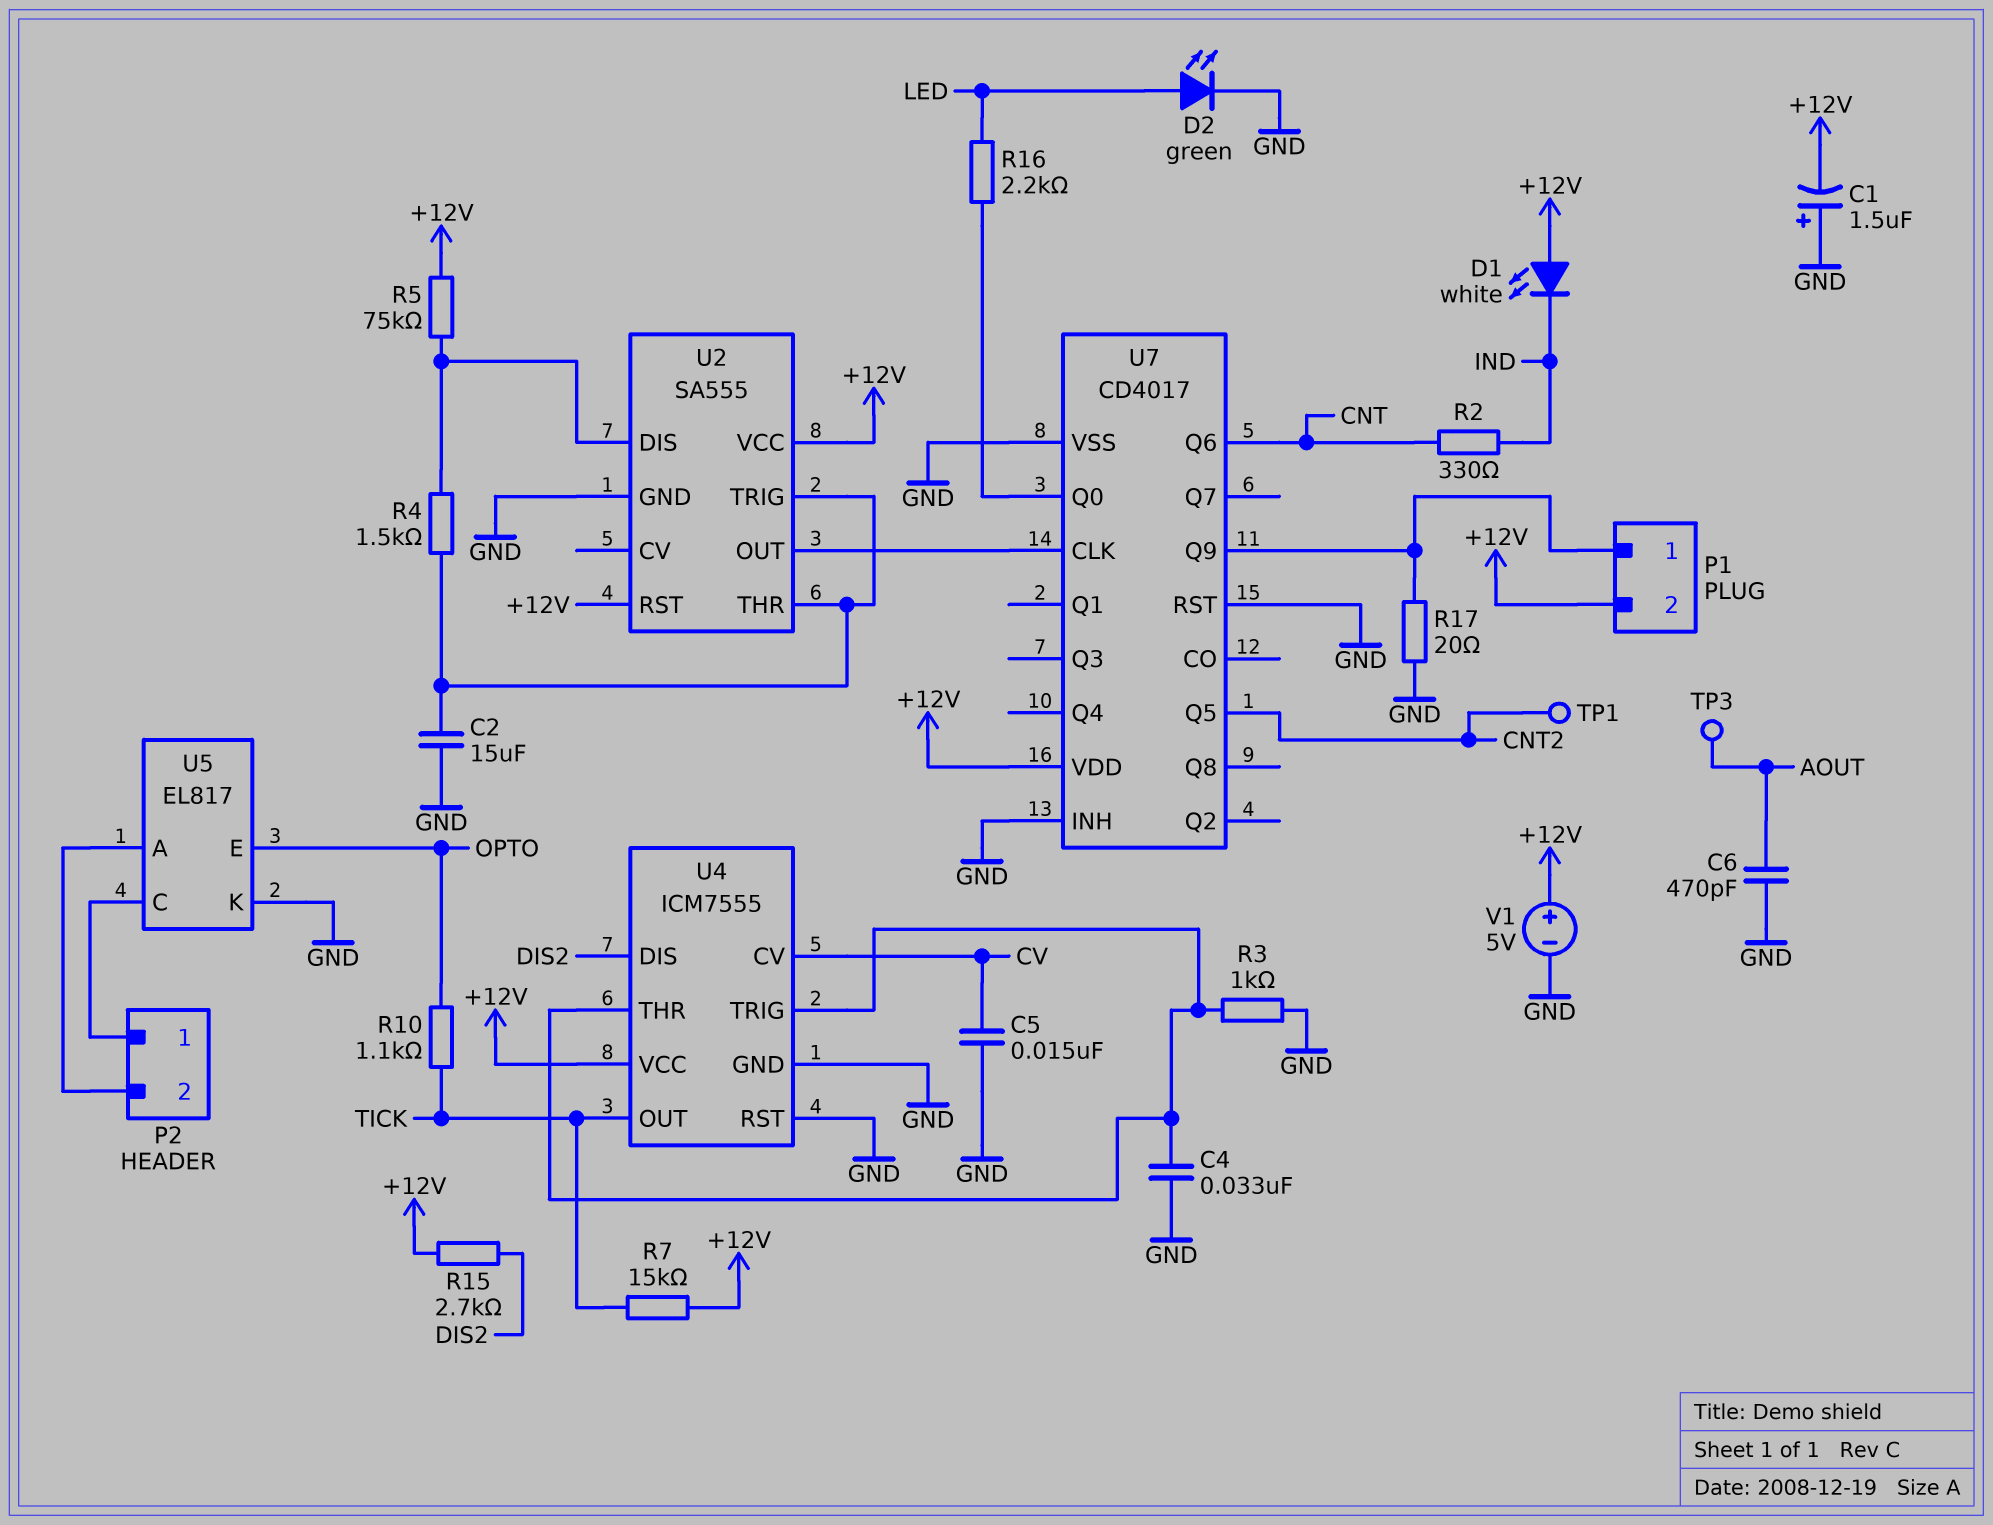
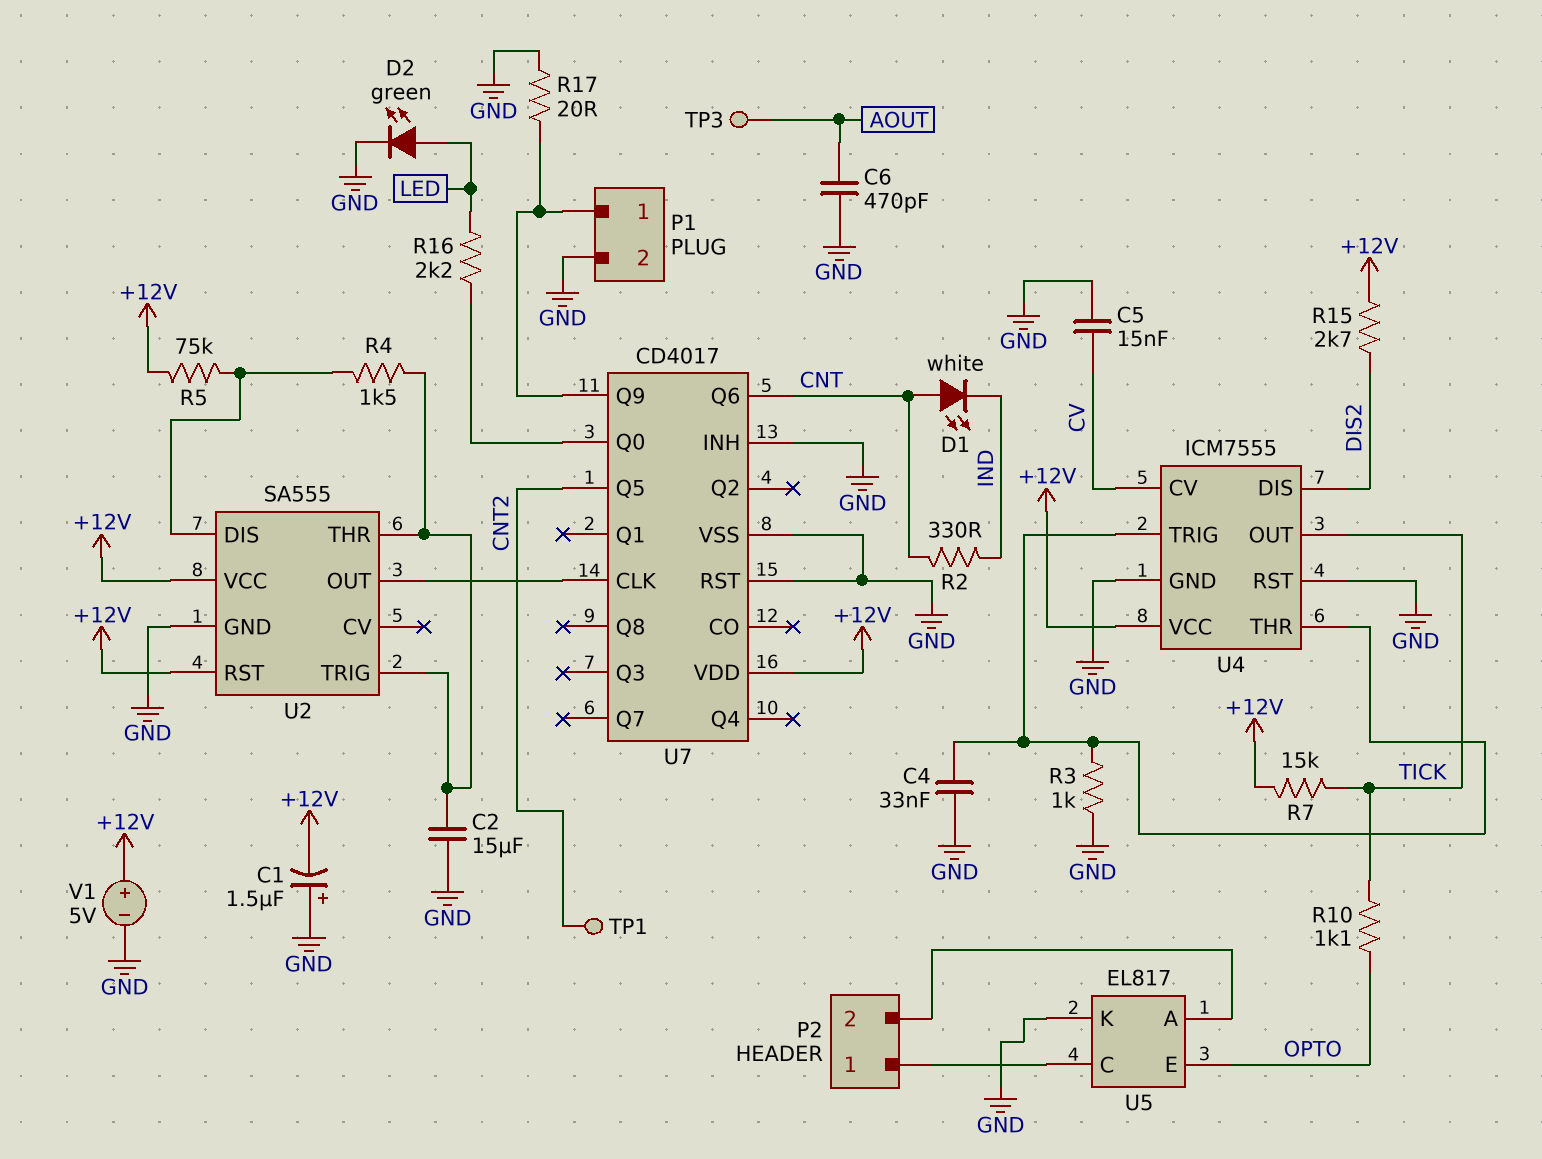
D1: LED white (A +12V, K IND) -> LED white (A CNT, K IND)
P1 pin 2: +12V -> GND

